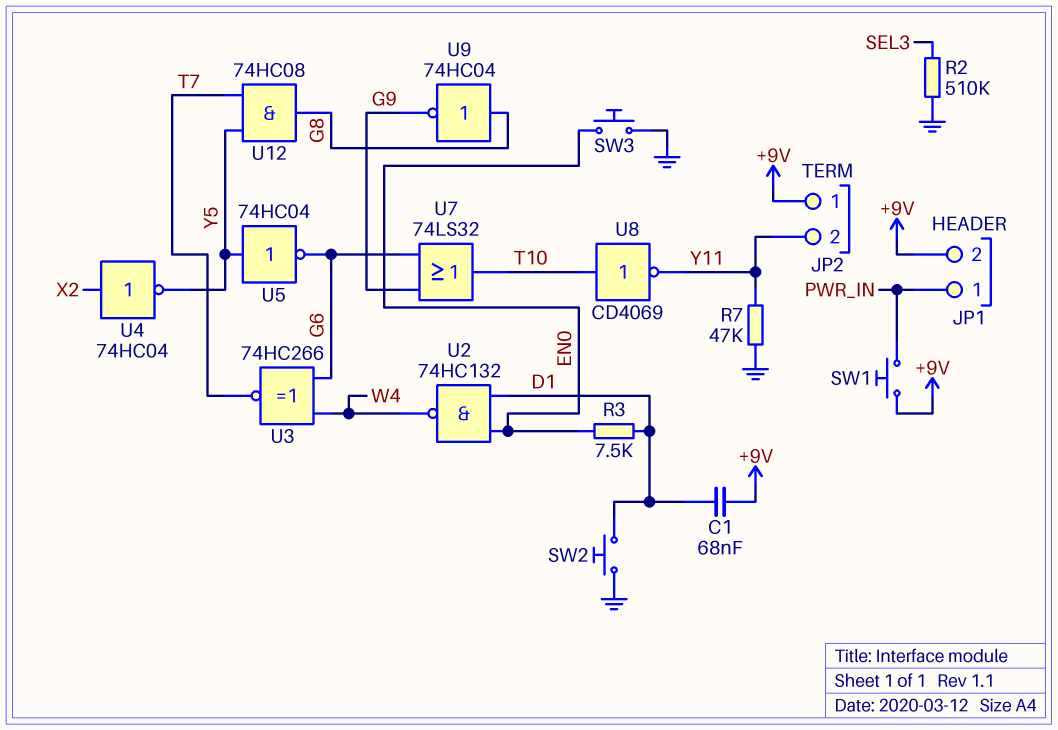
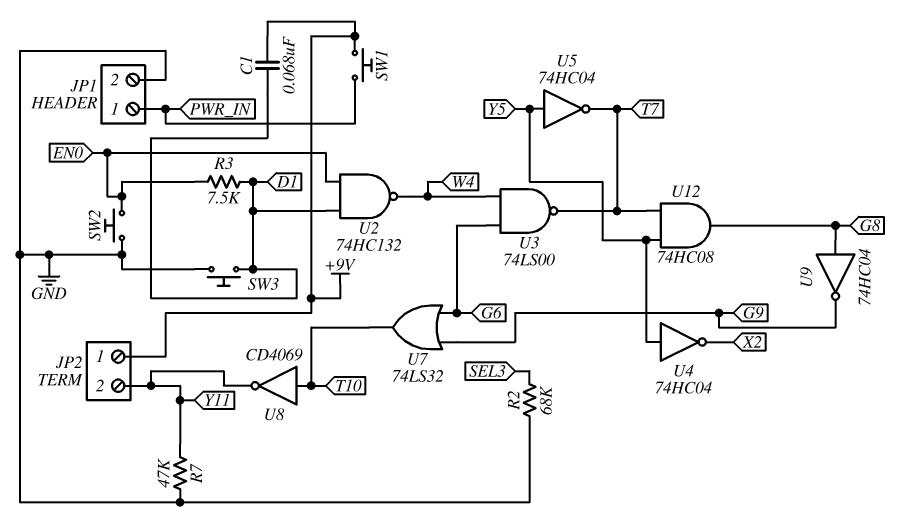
JP1 pin 2: +9V -> GND
R2: 510k (GND, SEL3) -> 68k (GND, SEL3)
SW2: button (D1, GND) -> button (EN0, GND)
SW3: button (EN0, GND) -> button (D1, GND)
U3: XNOR 74HC266 (in G6, in W4, out T7) -> NAND 74LS00 (in G6, in W4, out T7)
U4: NOT 74HC04 (in X2, out Y5) -> NOT 74HC04 (in Y5, out X2)
U5: NOT 74HC04 (in Y5, out G6) -> NOT 74HC04 (in Y5, out T7)

